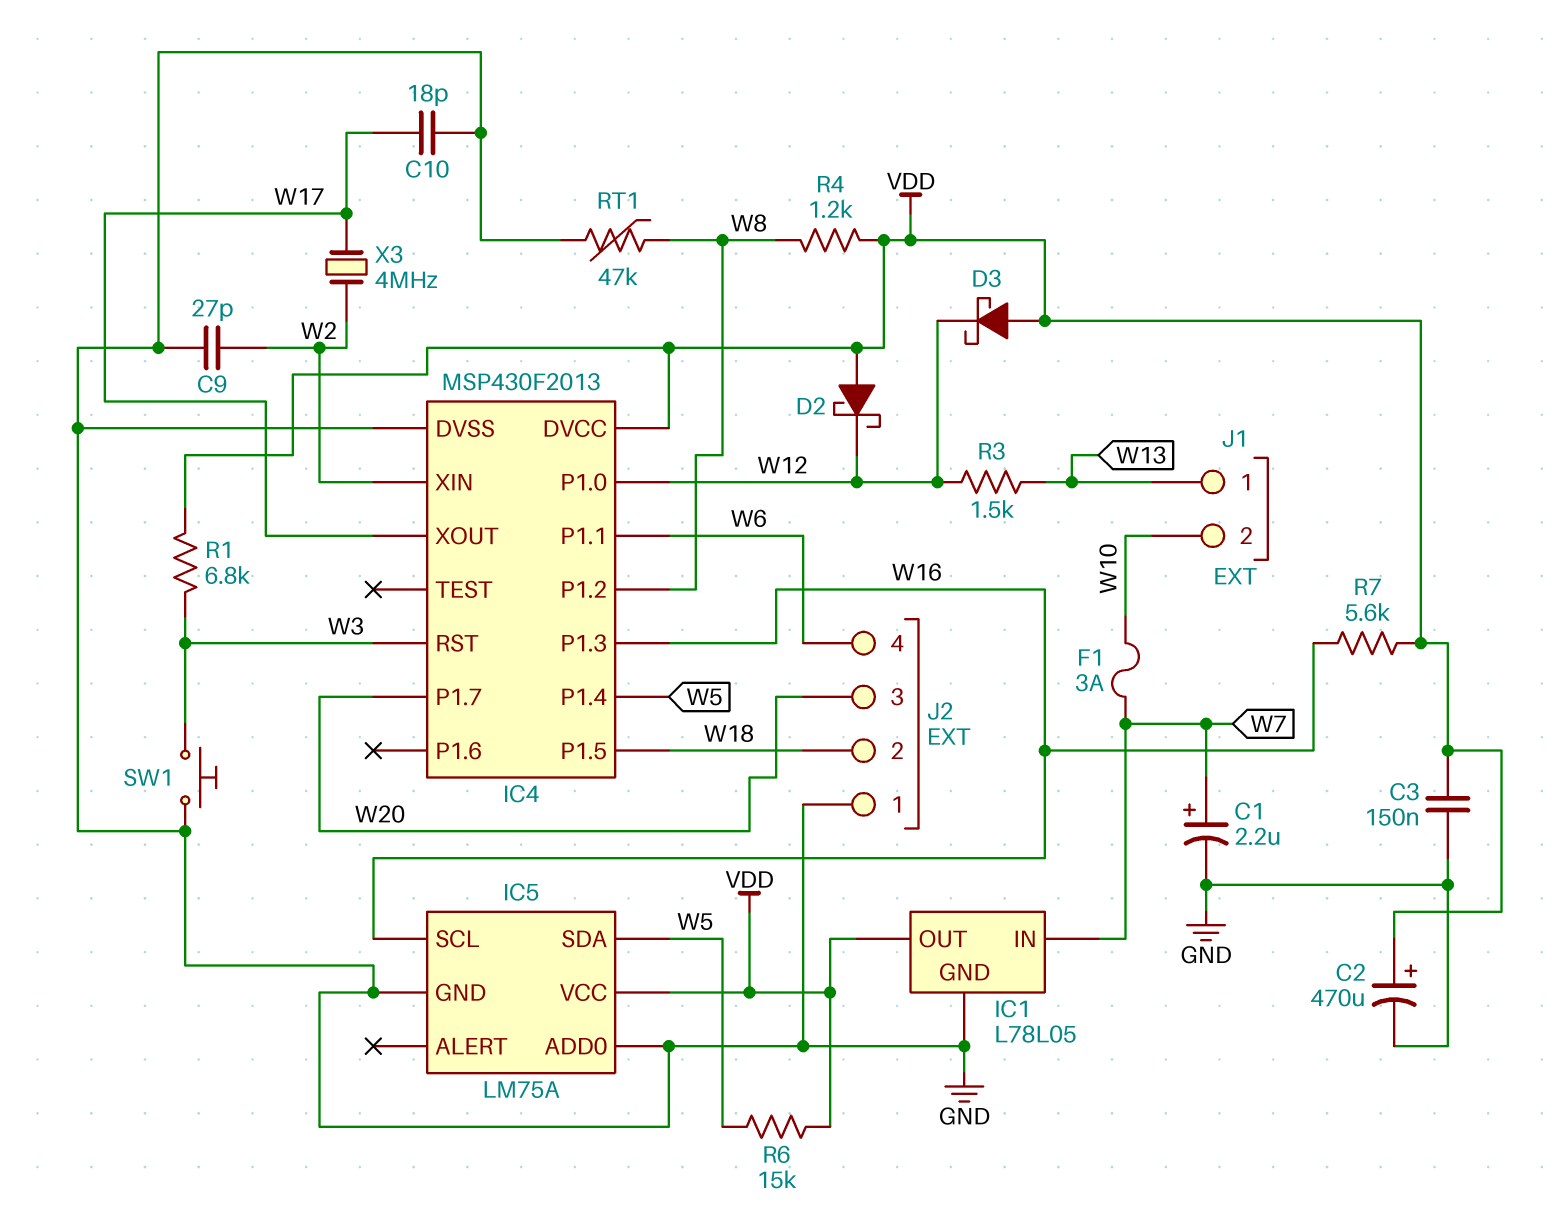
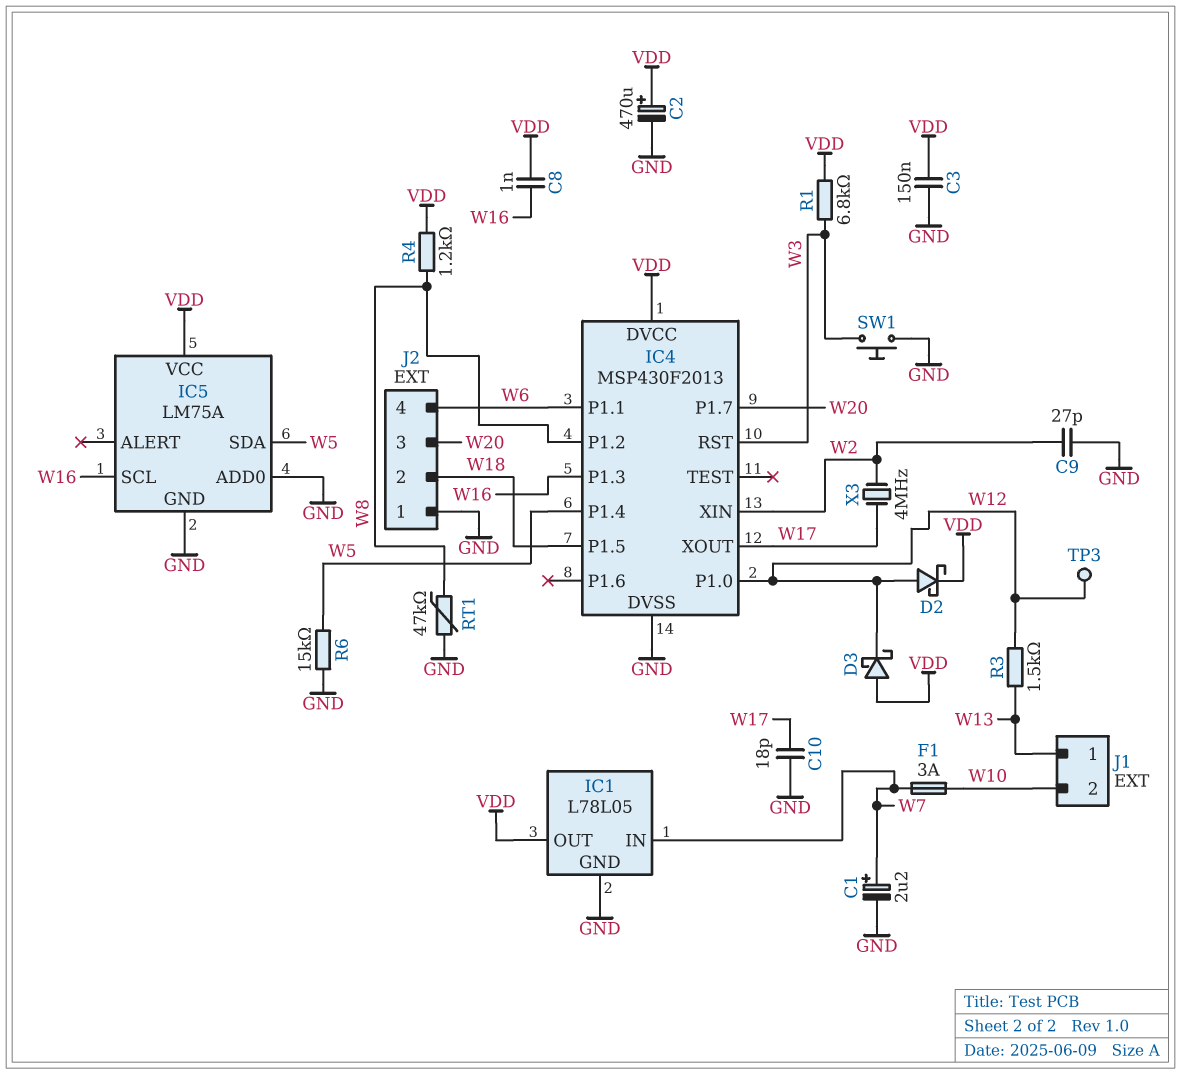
C8: none -> 1nF (VDD, W16)
D2: schottky (A VDD, K W12) -> schottky (A W12, K VDD)
R6: 15k (VDD, W5) -> 15k (GND, W5)
R7: 5.6k (VDD, W16) -> none
TP3: none -> test point (W12)

